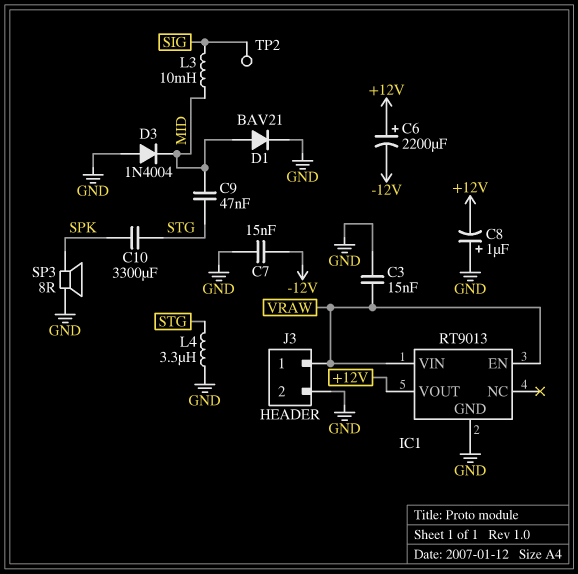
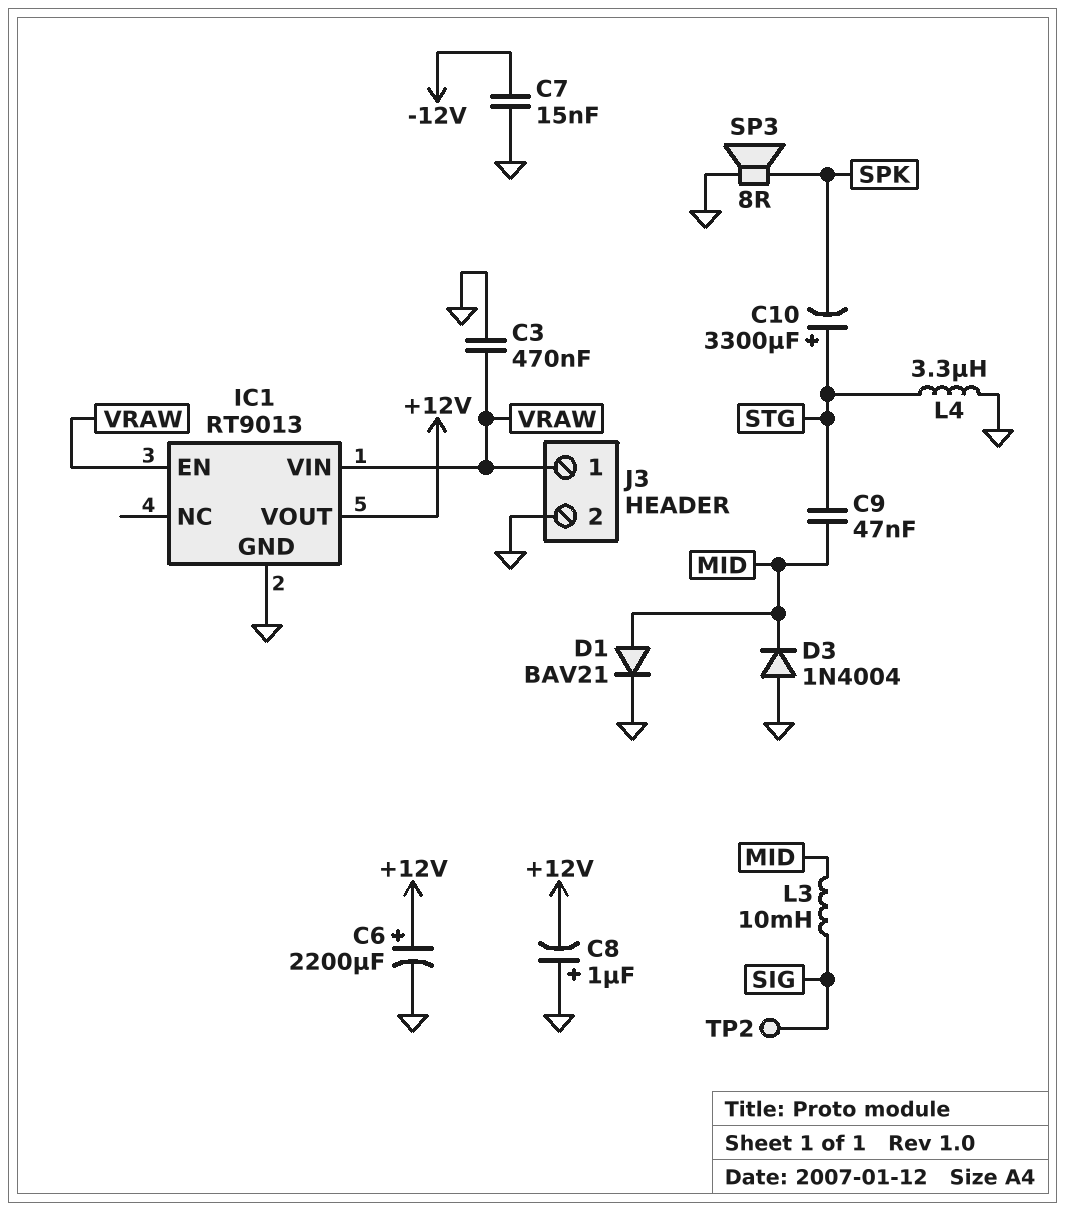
C3: 15nF (GND, VRAW) -> 470nF (GND, VRAW)
C6: 2200uF (plus +12V, minus -12V) -> 2200uF (plus +12V, minus GND)
C10: 3300uF (SPK, STG) -> 3300uF (plus STG, minus SPK)

